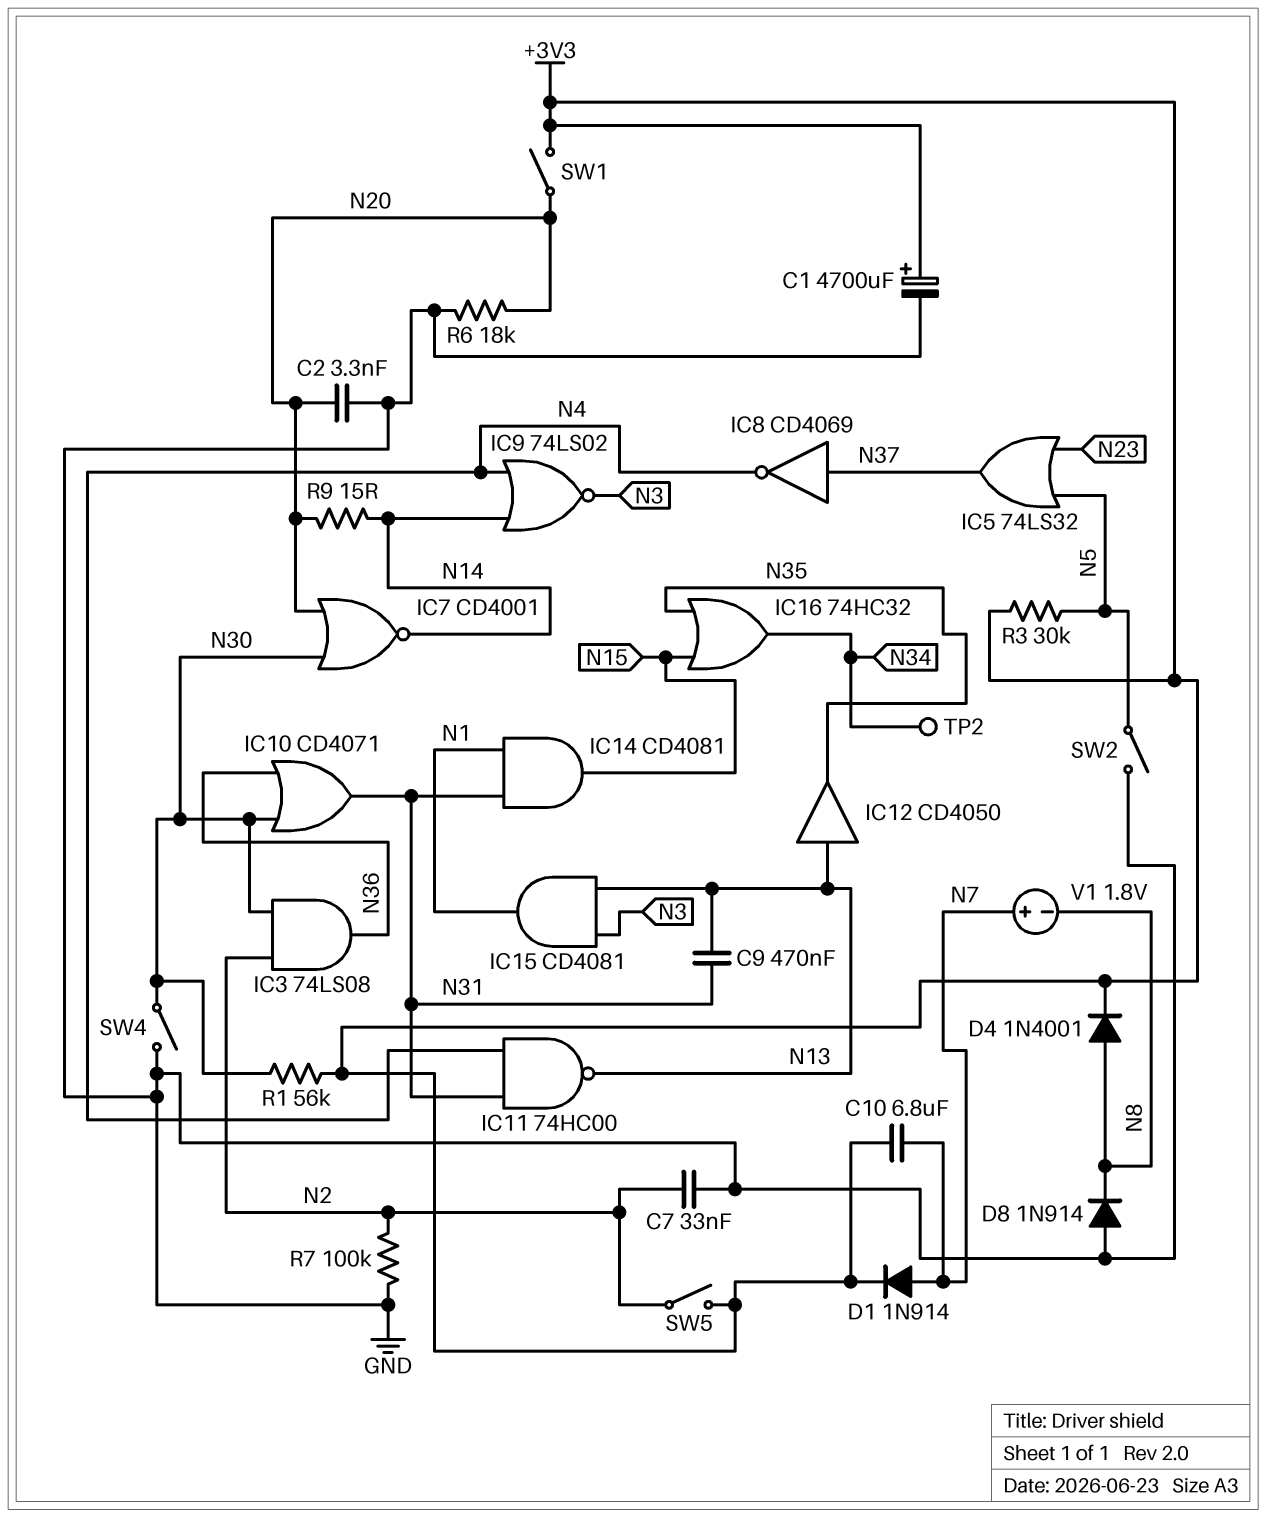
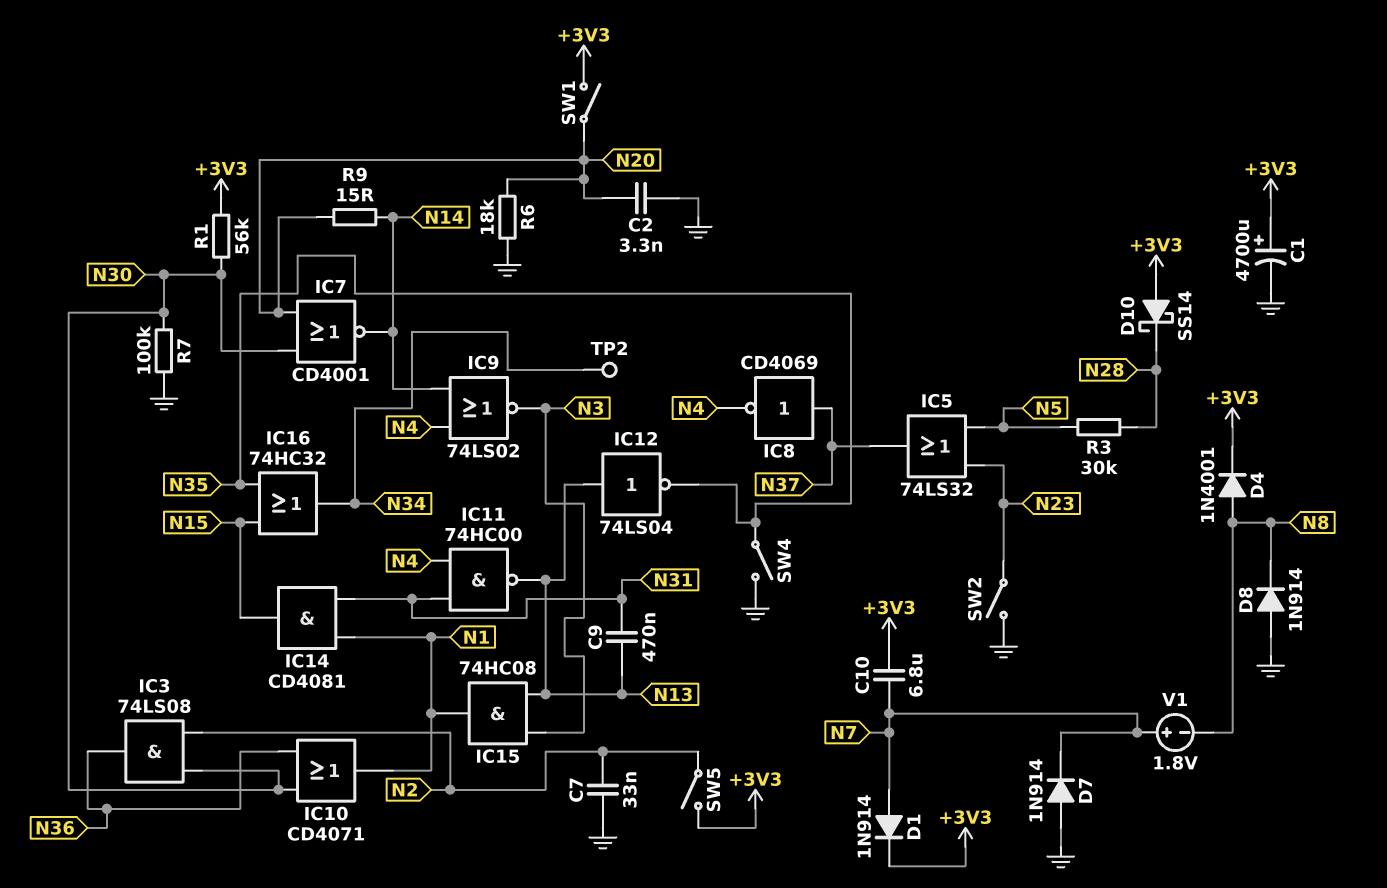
D7: none -> diode 1N914 (A GND, K N7)
D10: none -> schottky SS14 (A +3V3, K N28)
IC10: OR CD4071 (in N30, in N36, out N31) -> OR CD4071 (in N30, in N36, out N1)
IC12: buffer CD4050 (in N13, out N35) -> NOT 74LS04 (in N13, out N35)
IC15: AND CD4081 (in N3, in N13, out N1) -> AND 74HC08 (in N3, in N13, out N1)
R3: 30k (+3V3, N5) -> 30k (N5, N28)
R7: 100k (GND, N2) -> 100k (GND, N30)
SW2: switch (GND, N5) -> switch (GND, N23)
SW4: switch (GND, N30) -> switch (GND, N35)

